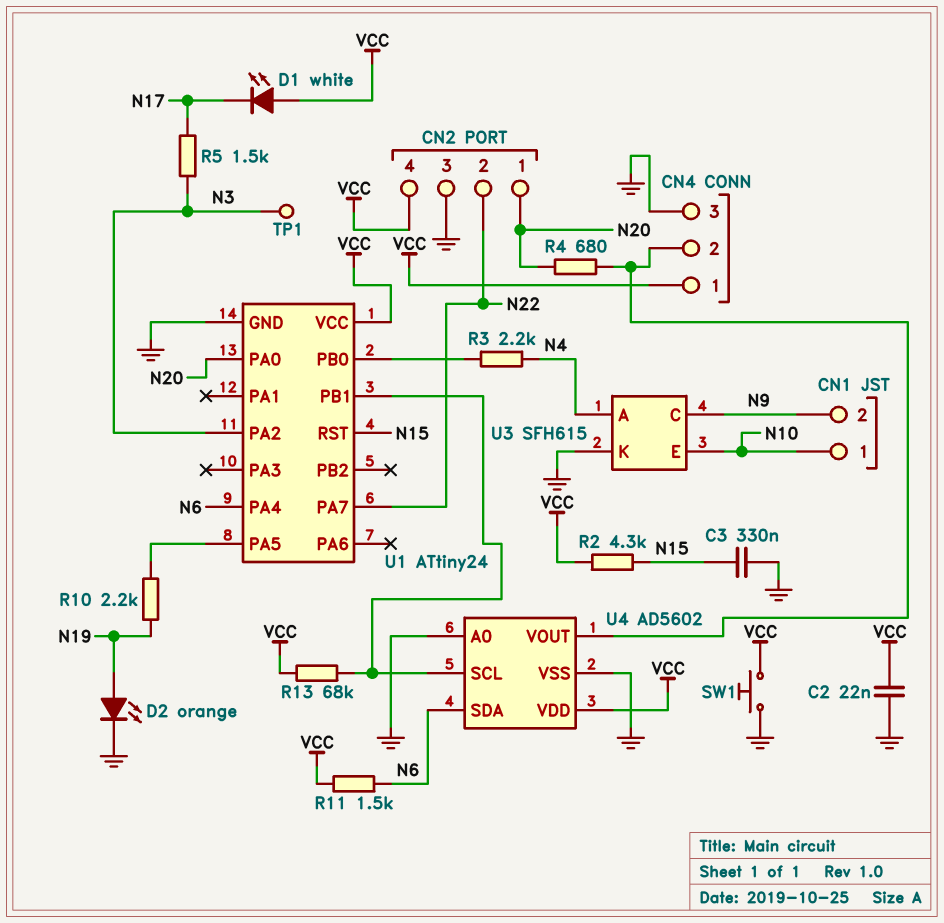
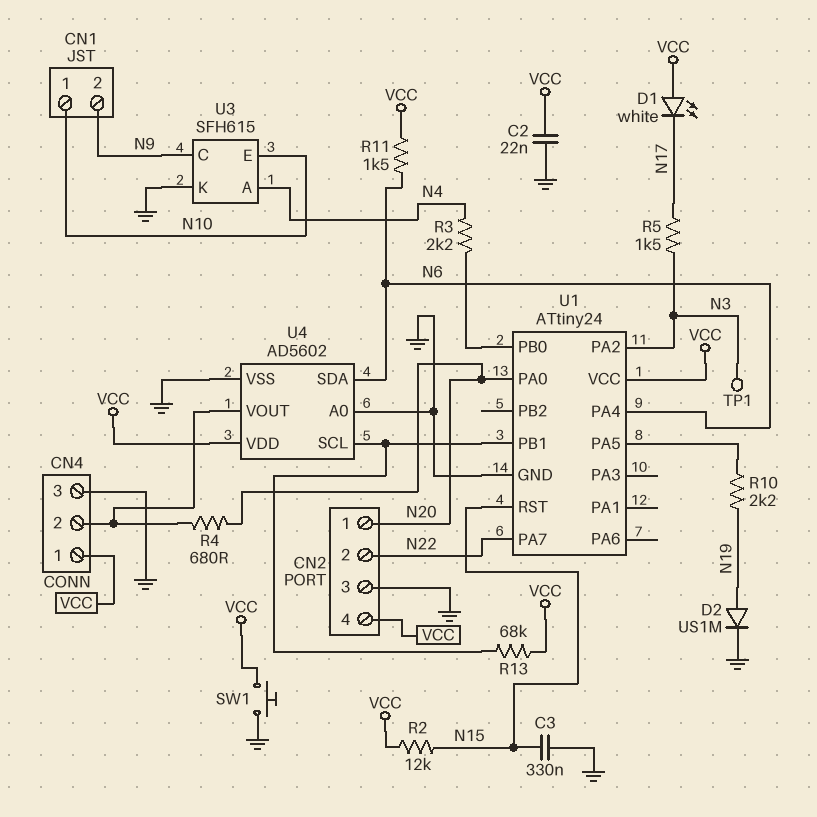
D2: LED orange (A N19, K GND) -> diode US1M (A N19, K GND)
R2: 4.3k (N15, VCC) -> 12k (N15, VCC)

